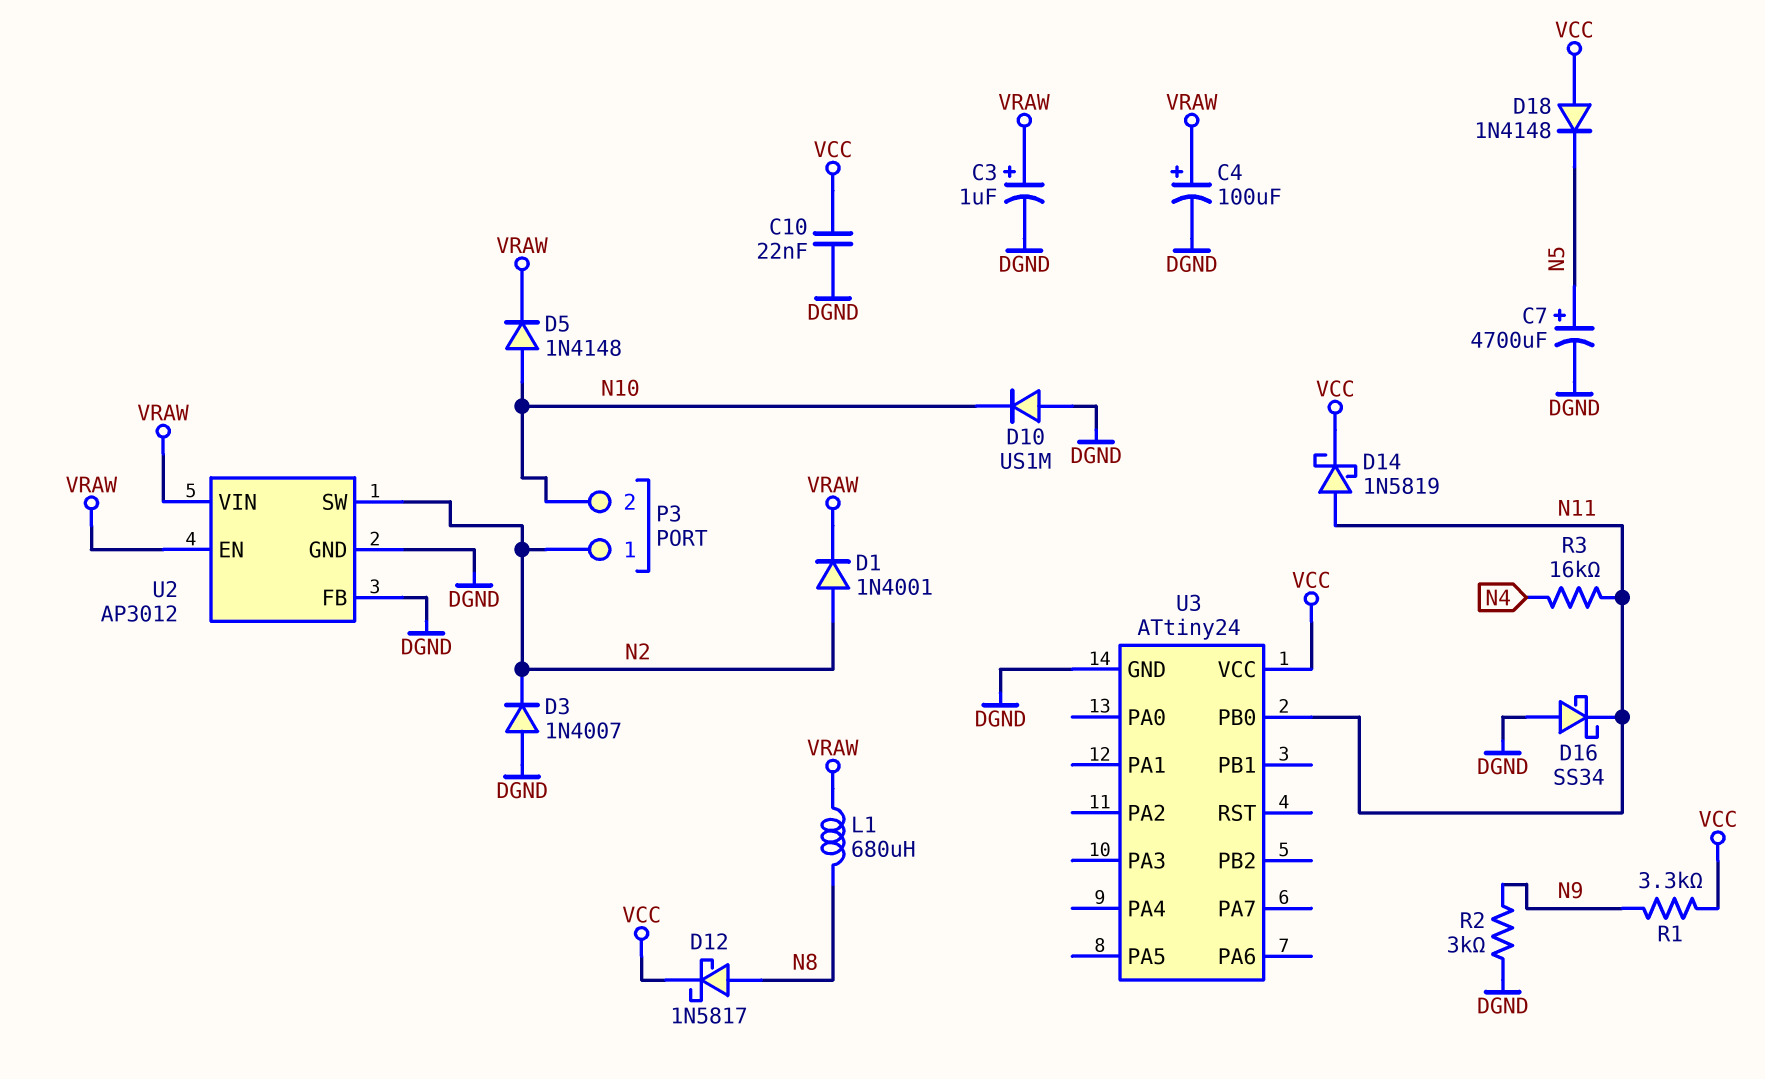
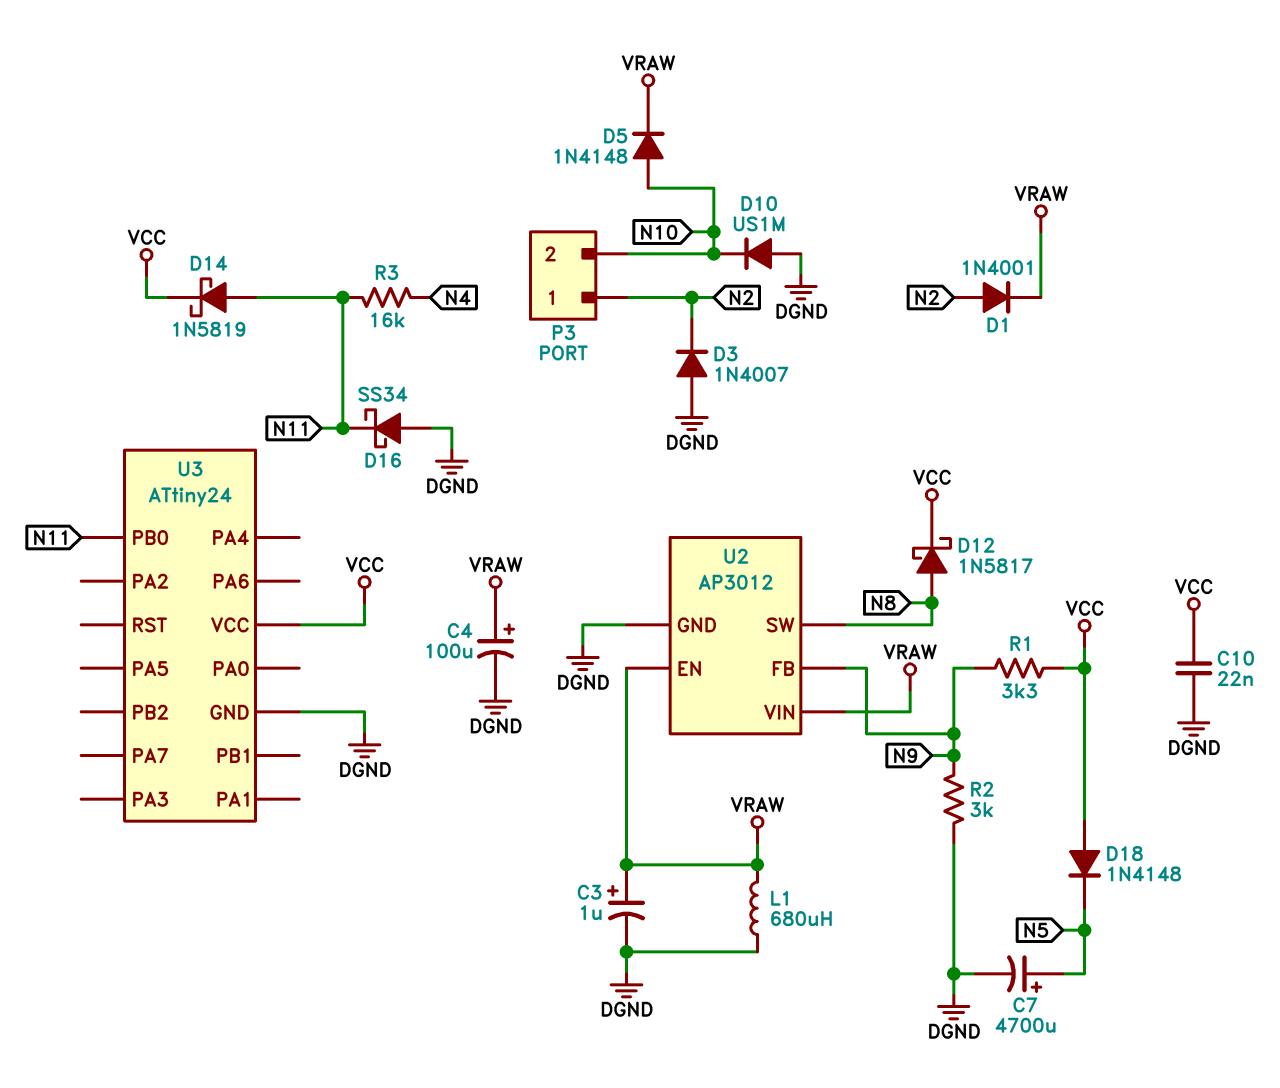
L1: 680uH (N8, VRAW) -> 680uH (DGND, VRAW)
U2 pin FB: DGND -> N9
U2 pin SW: N2 -> N8

